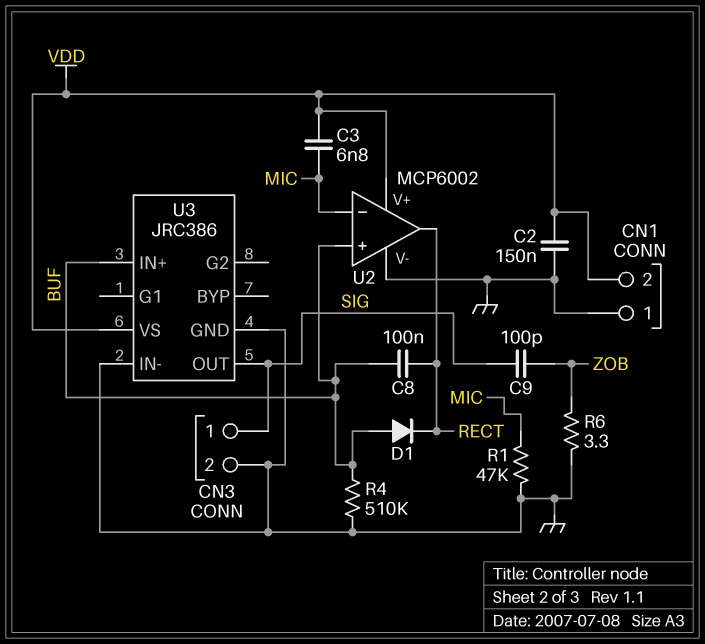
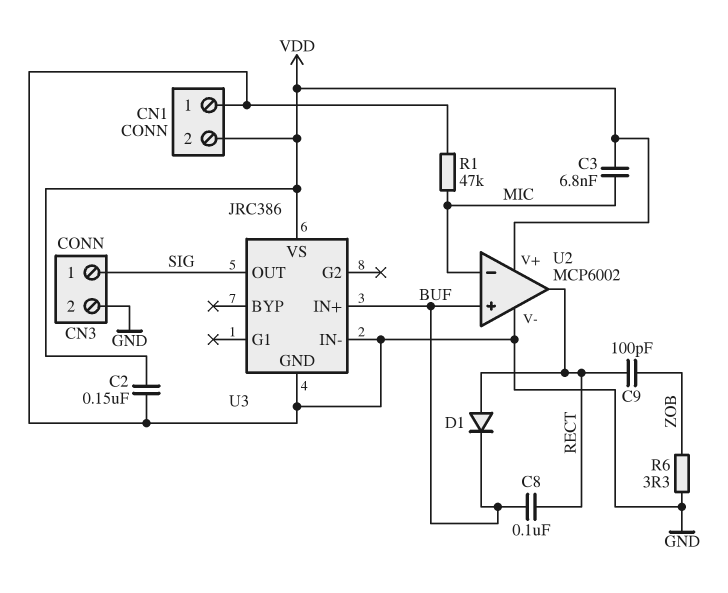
C9: 100pF (SIG, ZOB) -> 100pF (RECT, ZOB)
D1: diode (A BUF, K RECT) -> diode (A RECT, K BUF)
R4: 510k (BUF, GND) -> none

